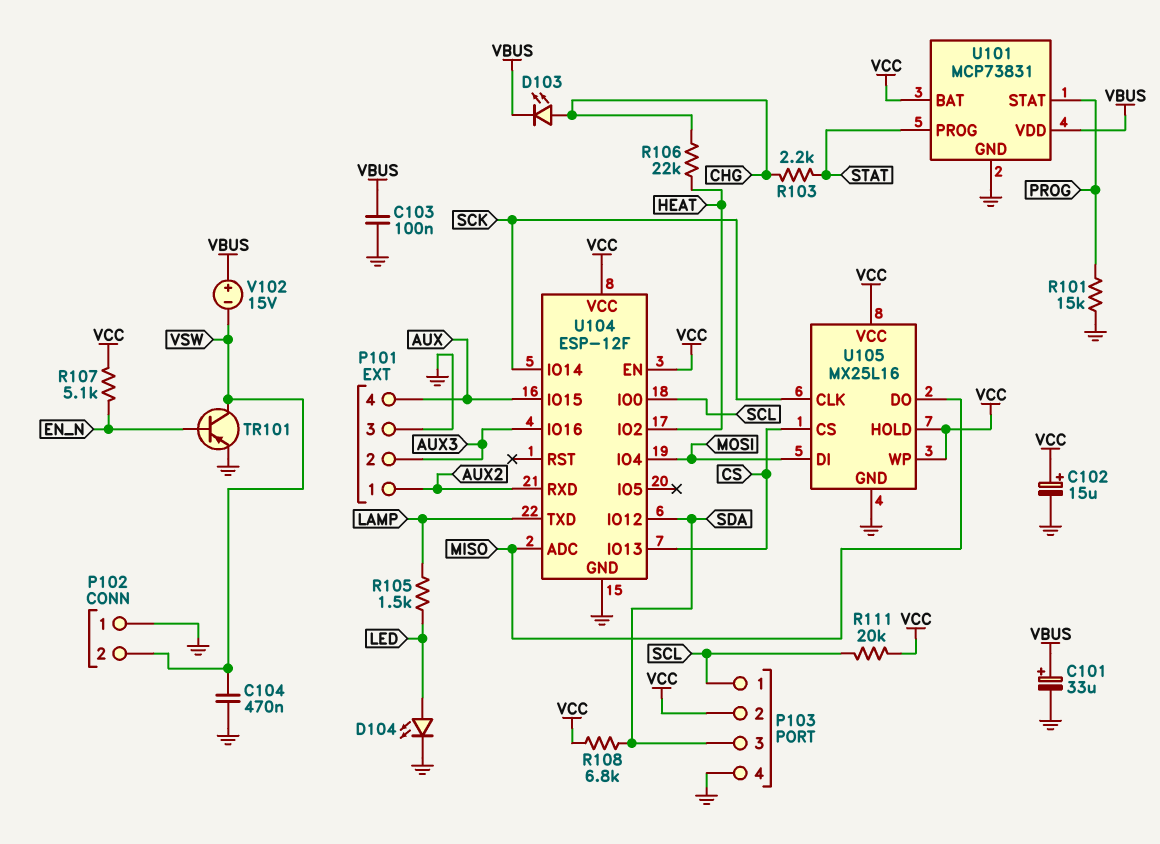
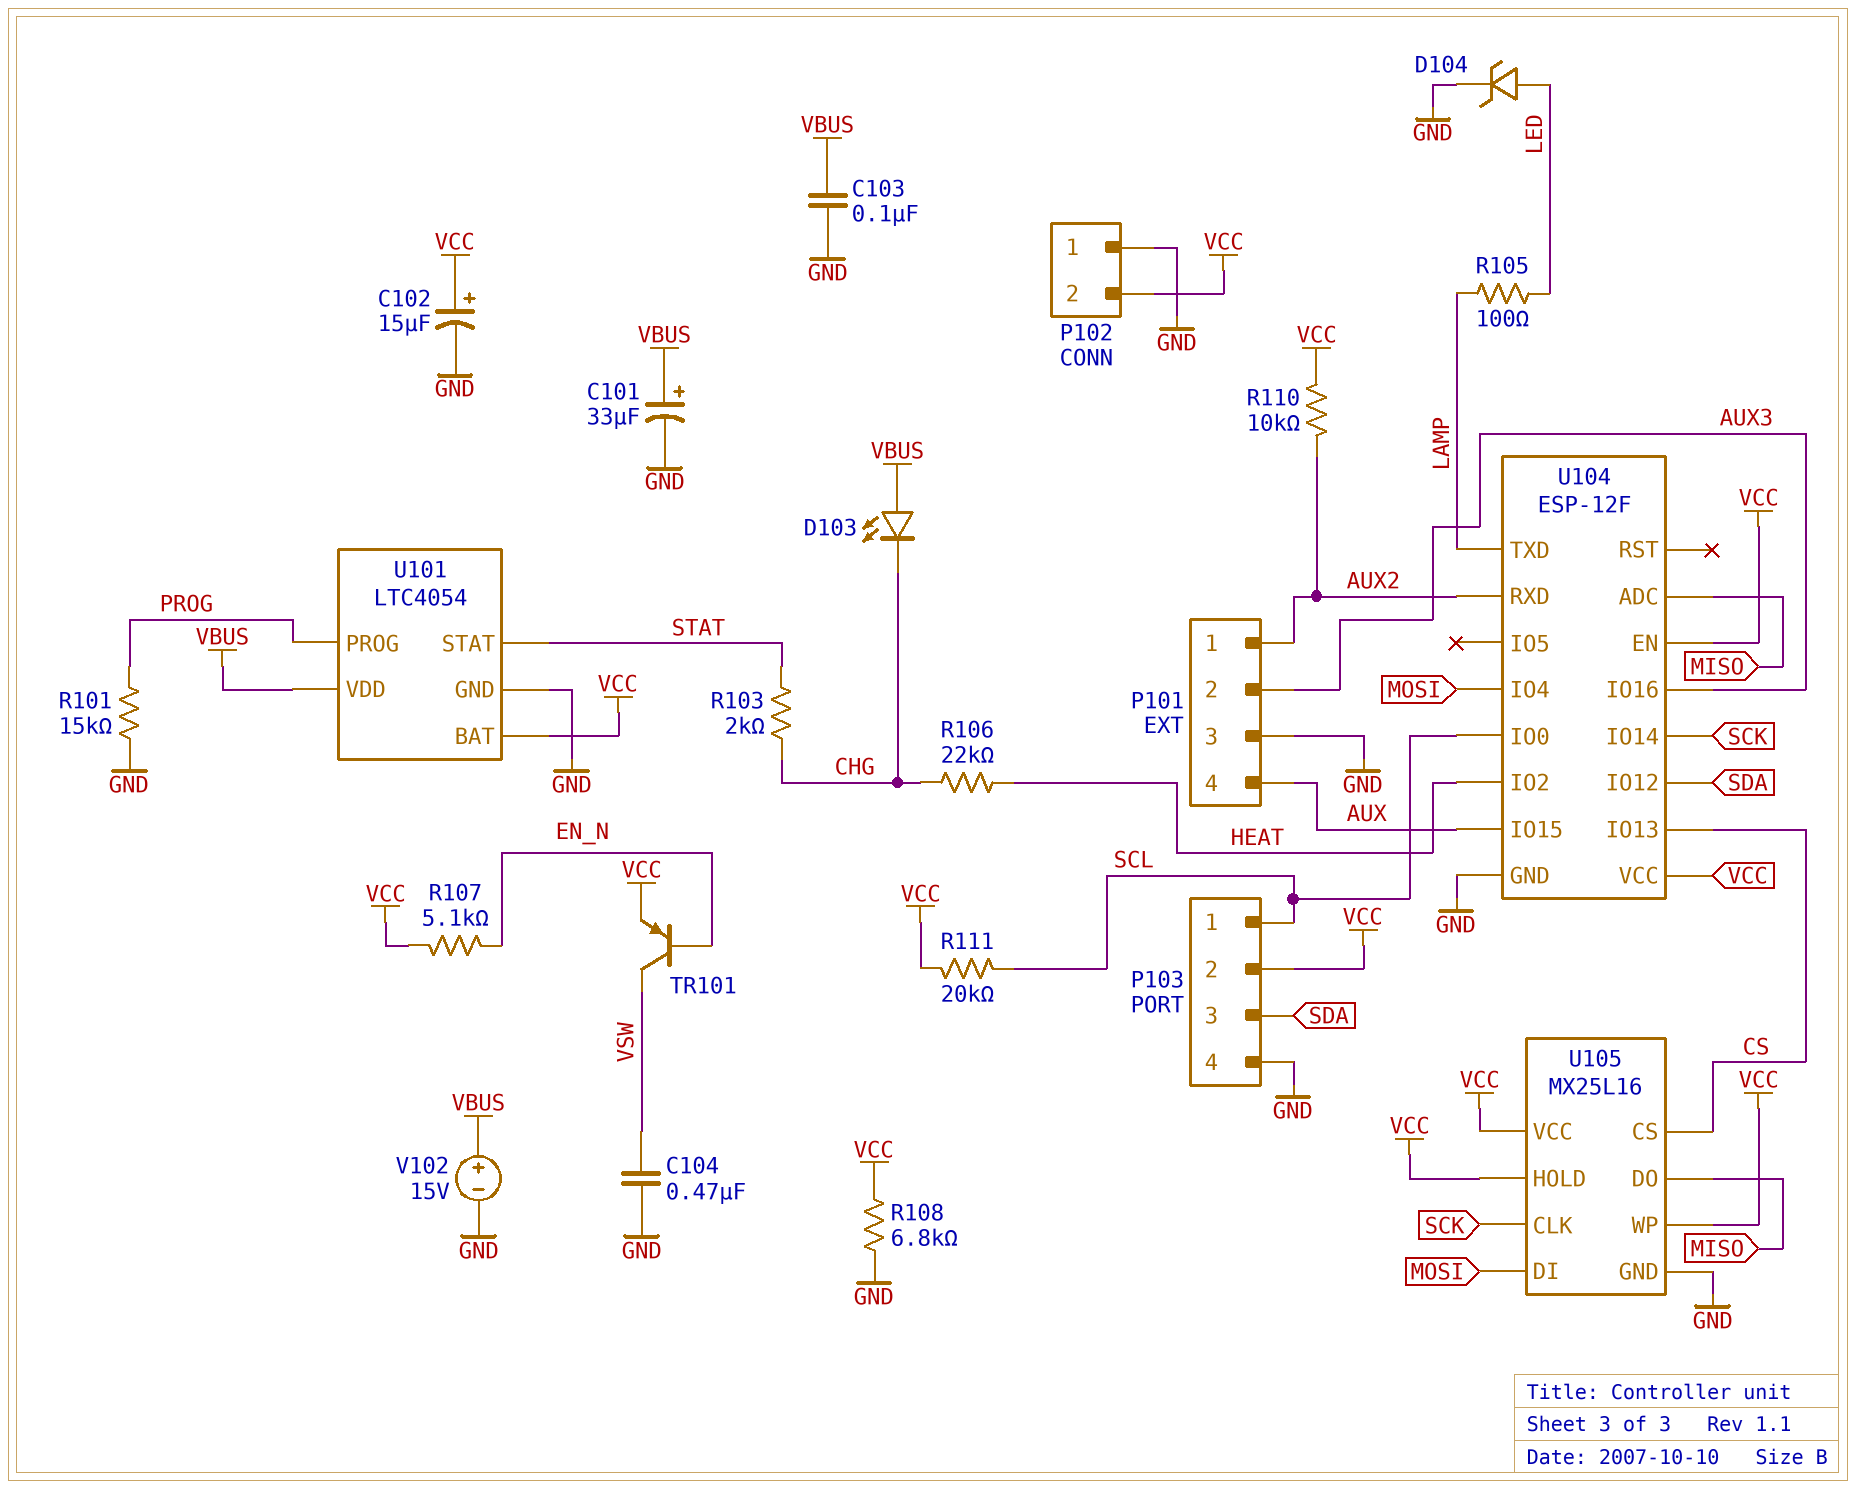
D103: LED (A CHG, K VBUS) -> LED (A VBUS, K CHG)
D104: LED (A LED, K GND) -> zener (A LED, K GND)
P102 pin 2: VSW -> VCC
R103: 2.2k (CHG, STAT) -> 2k (CHG, STAT)
R105: 1.5k (LAMP, LED) -> 100 (LAMP, LED)
R108: 6.8k (SDA, VCC) -> 6.8k (GND, VCC)
R110: none -> 10k (AUX2, VCC)
TR101: PNP (B EN_N, C VSW, E GND) -> PNP (B EN_N, C VSW, E VCC)
U101: MCP73831 -> LTC4054
U101 pin PROG: STAT -> PROG
U101 pin STAT: PROG -> STAT
V102: 15V (plus VBUS, minus VSW) -> 15V (plus VBUS, minus GND)

